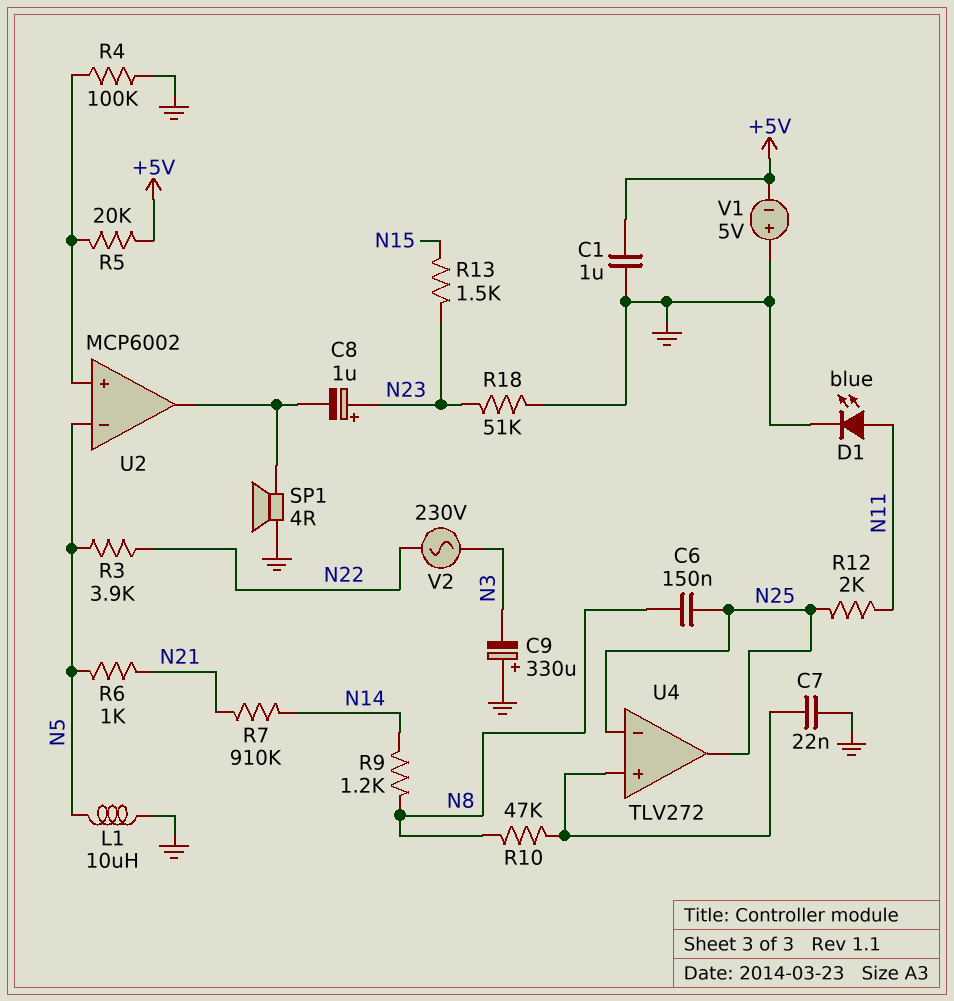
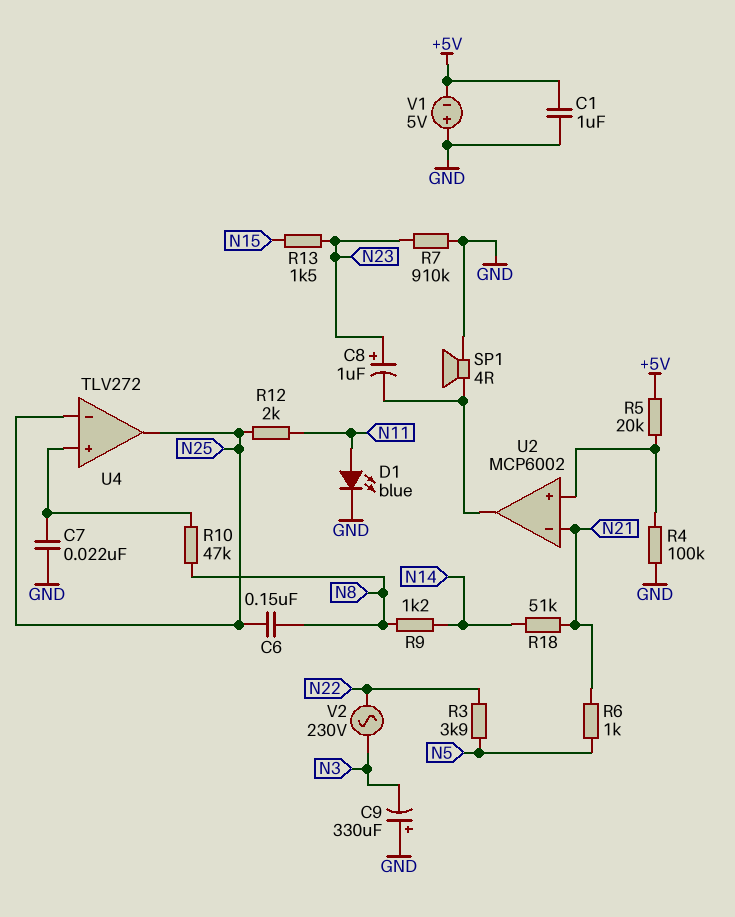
L1: 10uH (GND, N5) -> none
R7: 910k (N14, N21) -> 910k (GND, N23)
R18: 51k (GND, N23) -> 51k (N14, N21)
U2 pin in-: N5 -> N21

